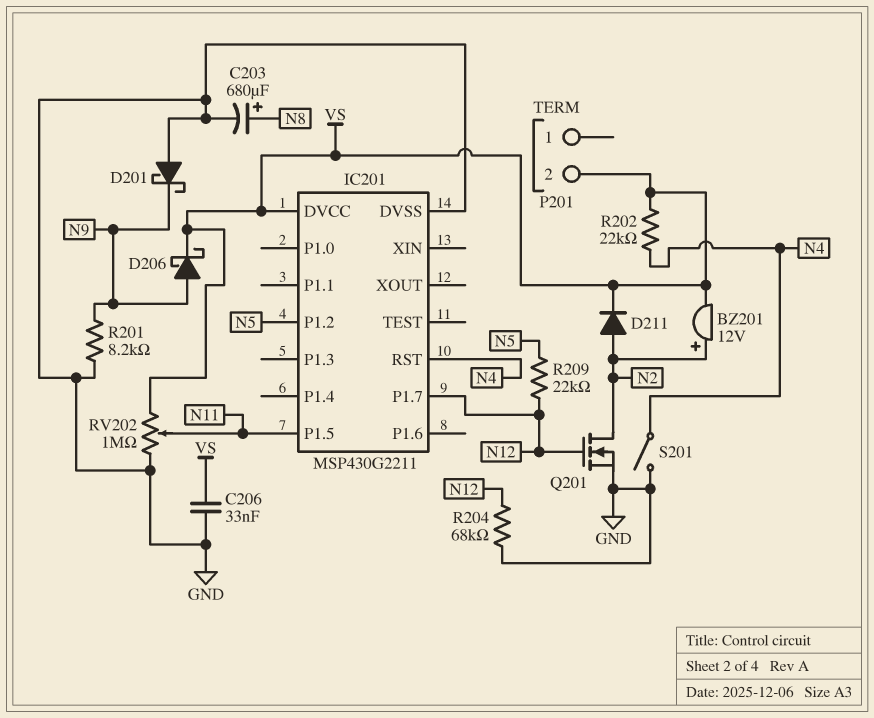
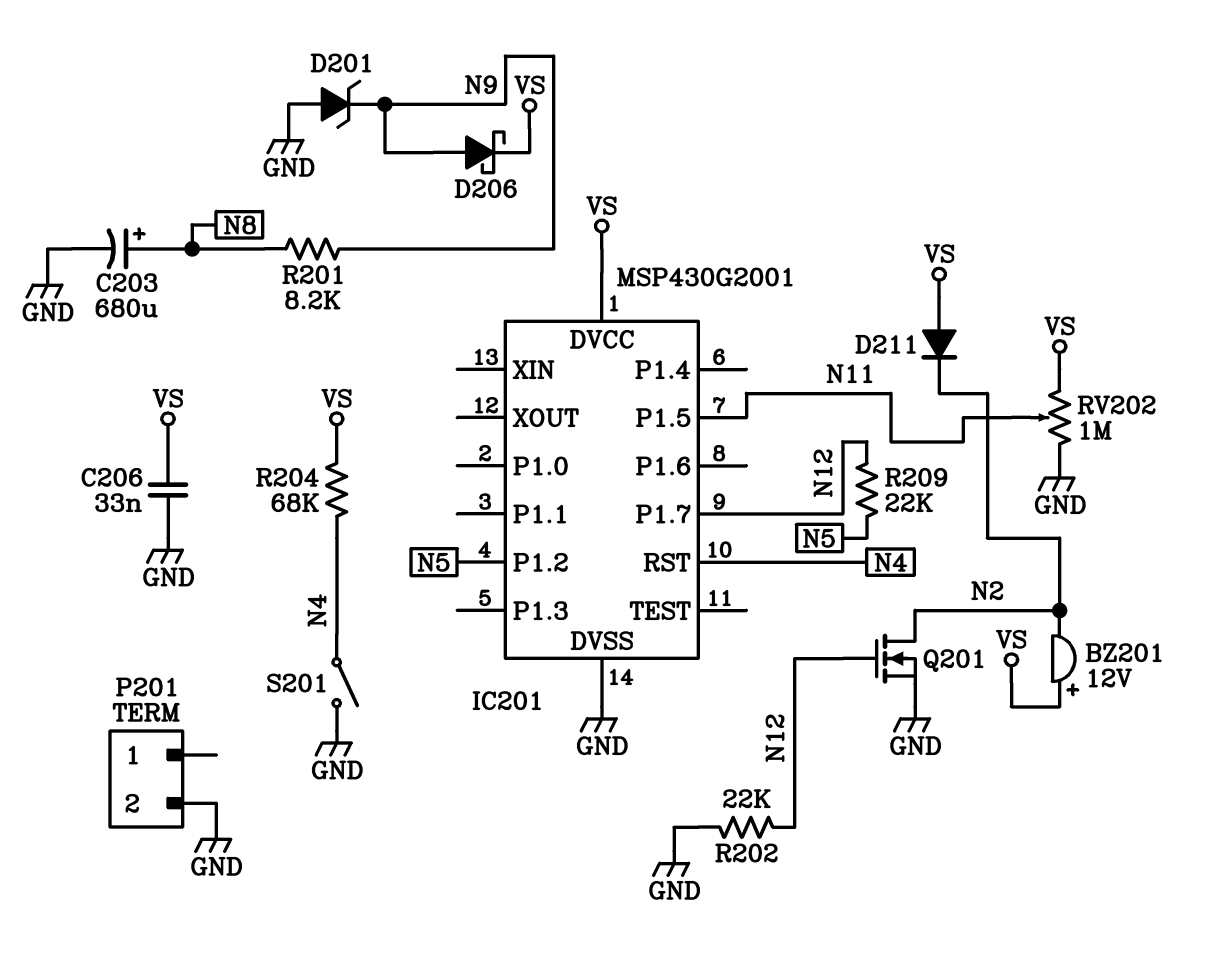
BZ201: buzzer 12V (plus N2, minus VS) -> buzzer 12V (plus VS, minus N2)
D201: schottky (A GND, K N9) -> zener (A GND, K N9)
D211: diode (A N2, K VS) -> diode (A VS, K N2)
IC201: MSP430G2211 -> MSP430G2001
P201 pin 2: VS -> GND
R201: 8.2k (GND, N9) -> 8.2k (N8, N9)
R202: 22k (N4, VS) -> 22k (GND, N12)
R204: 68k (GND, N12) -> 68k (N4, VS)

